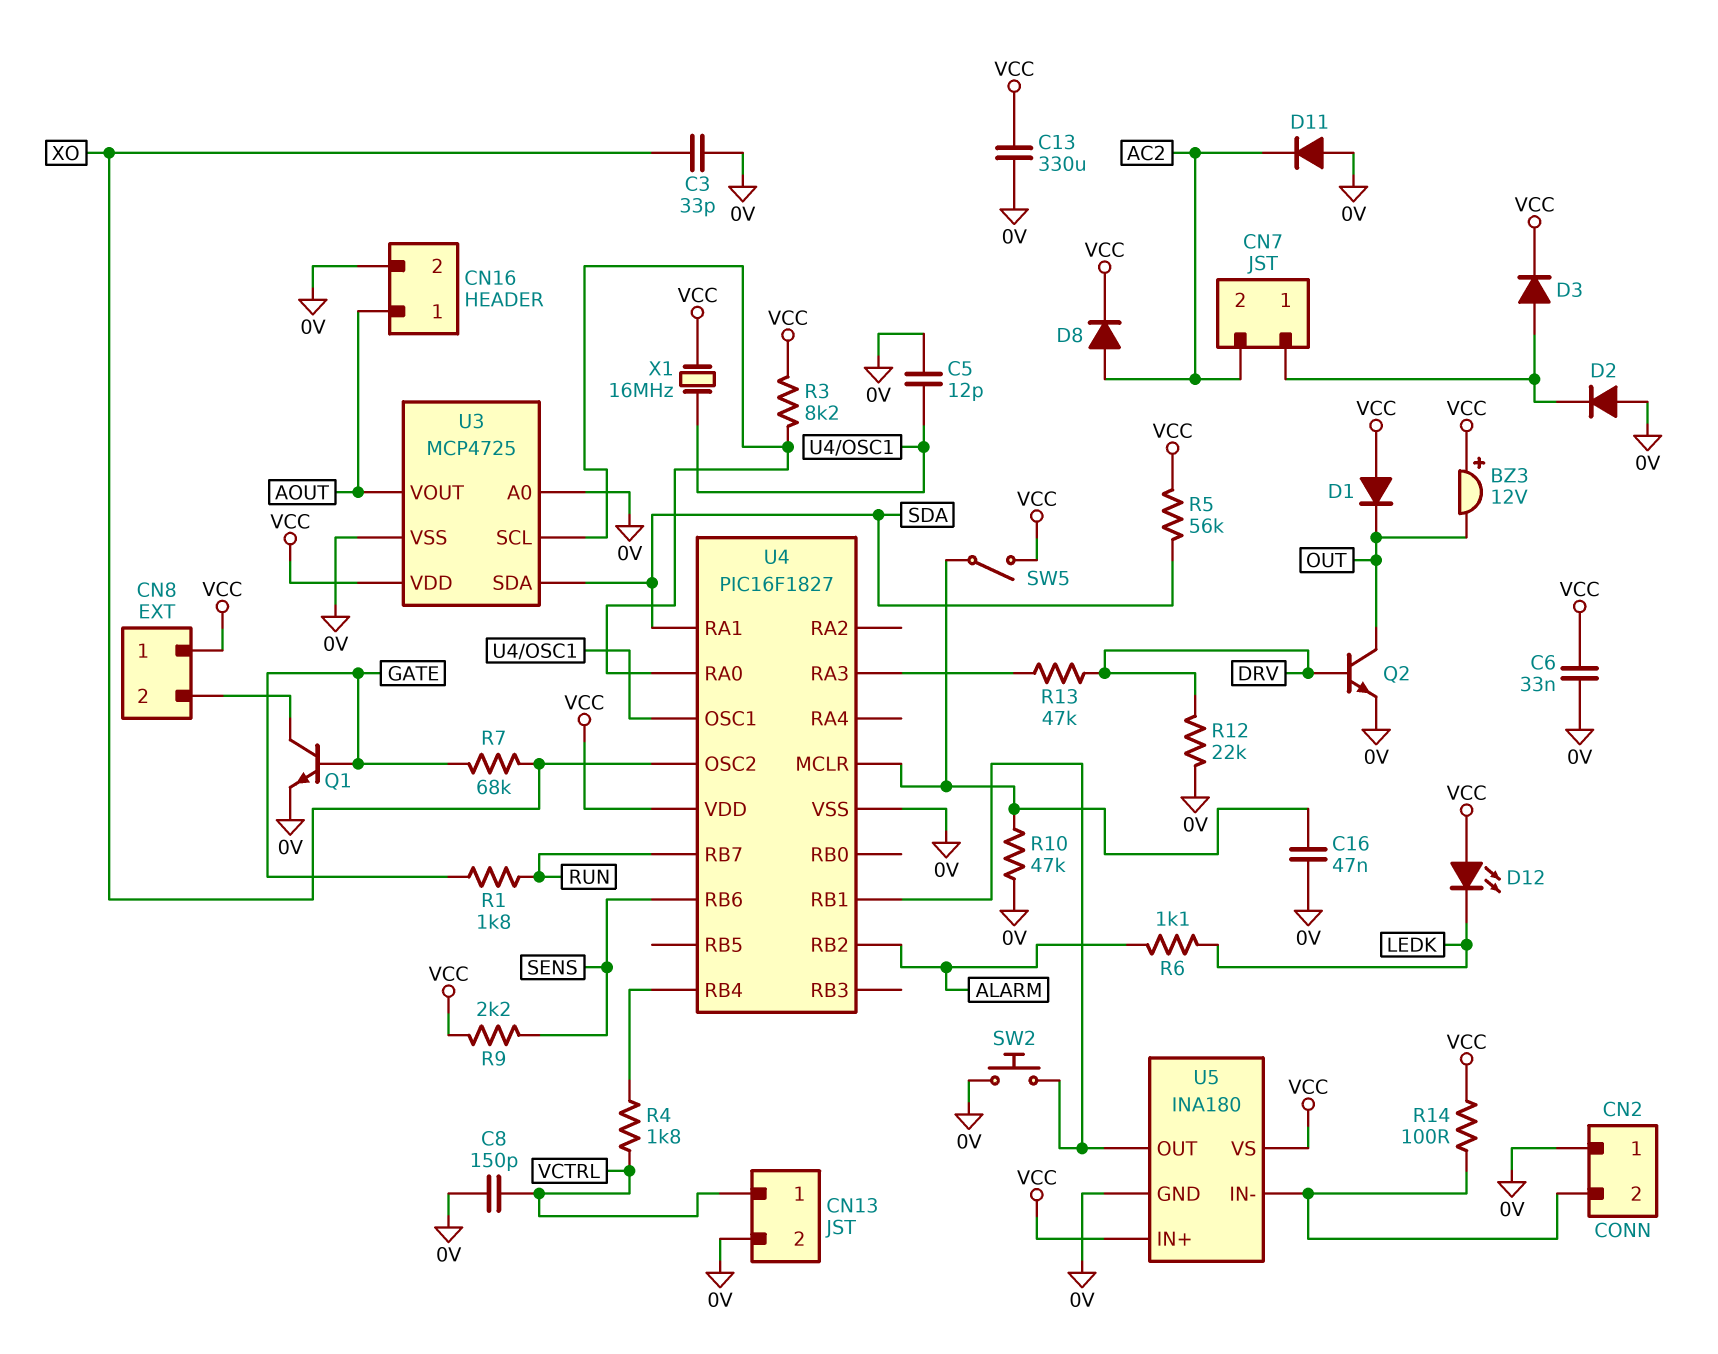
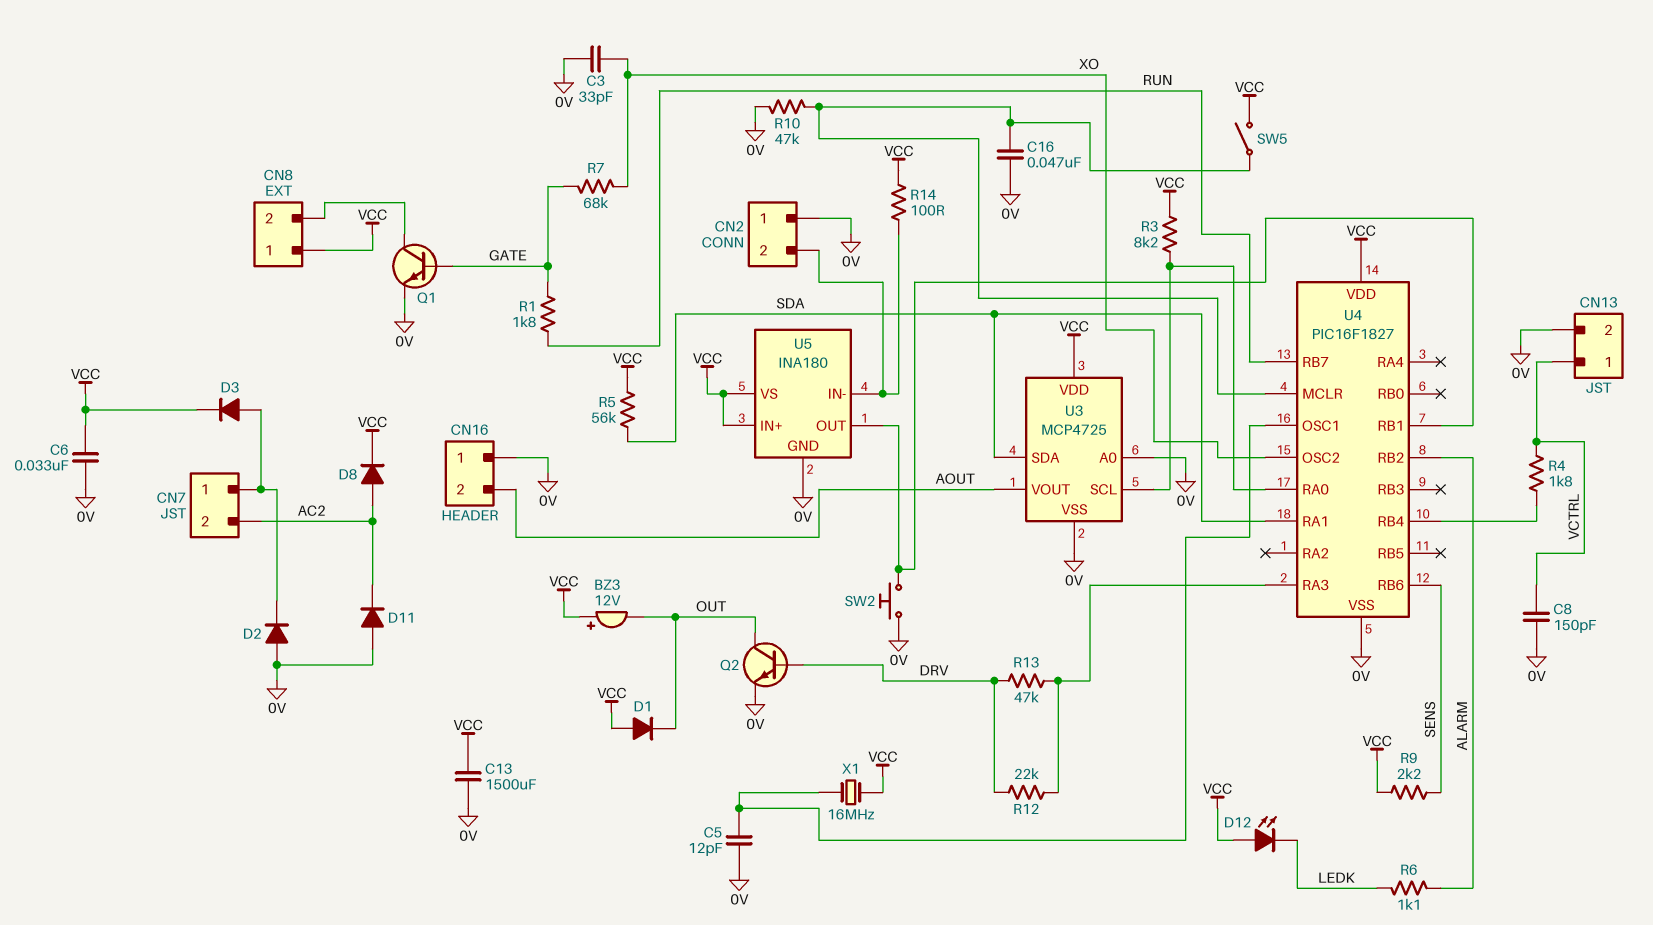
C13: 330uF (0V, VCC) -> 1500uF (0V, VCC)
CN16 pin 1: AOUT -> 0V
CN16 pin 2: 0V -> AOUT
R12: 22k (0V, DRV) -> 22k (DRV, U4/RA3)

